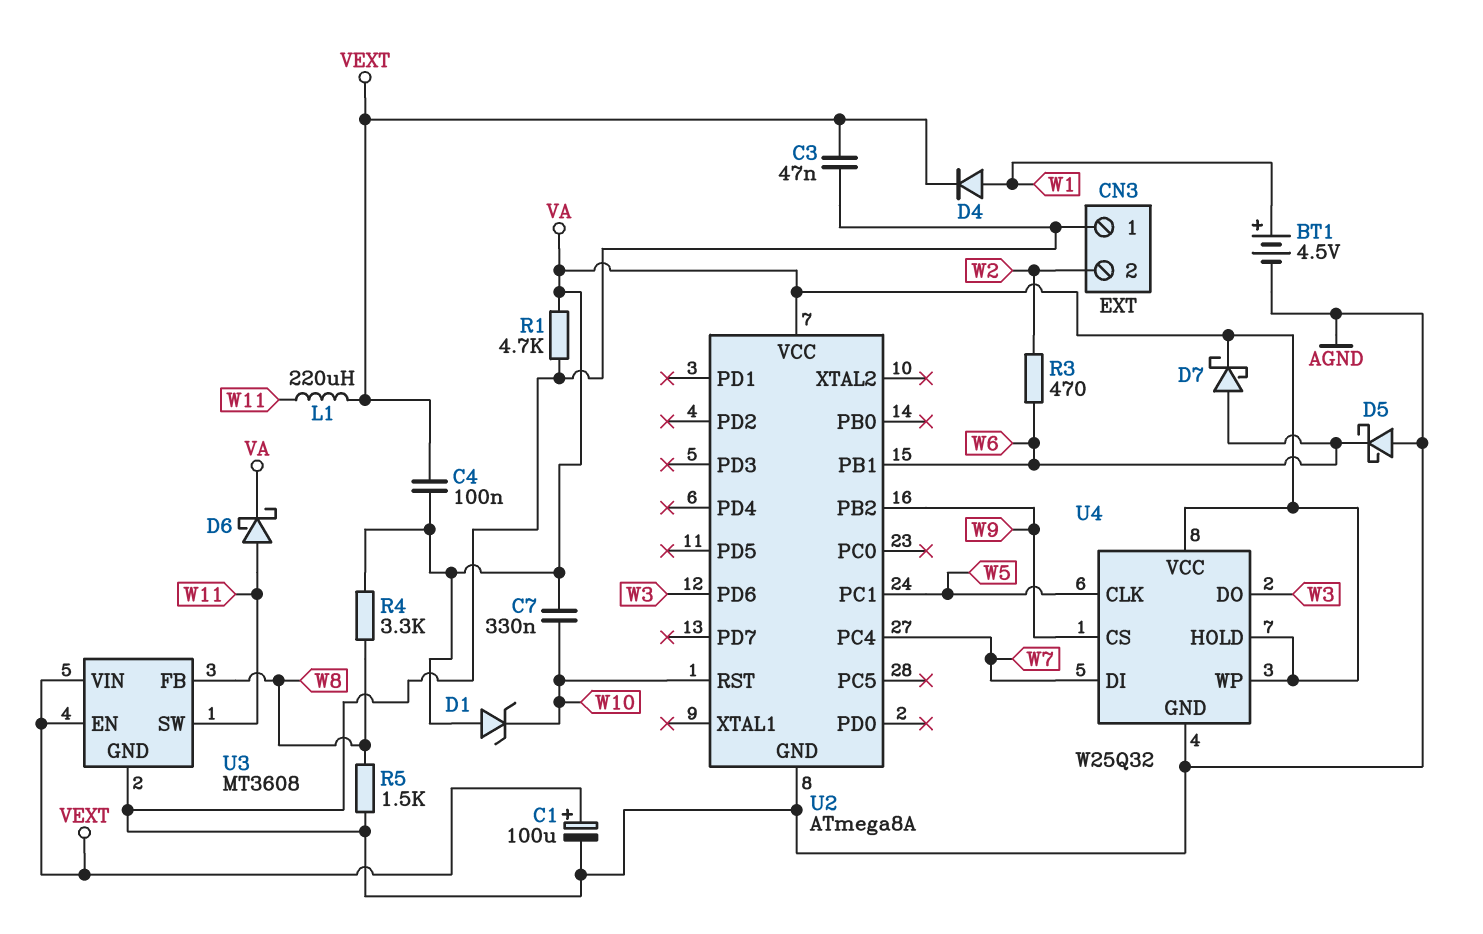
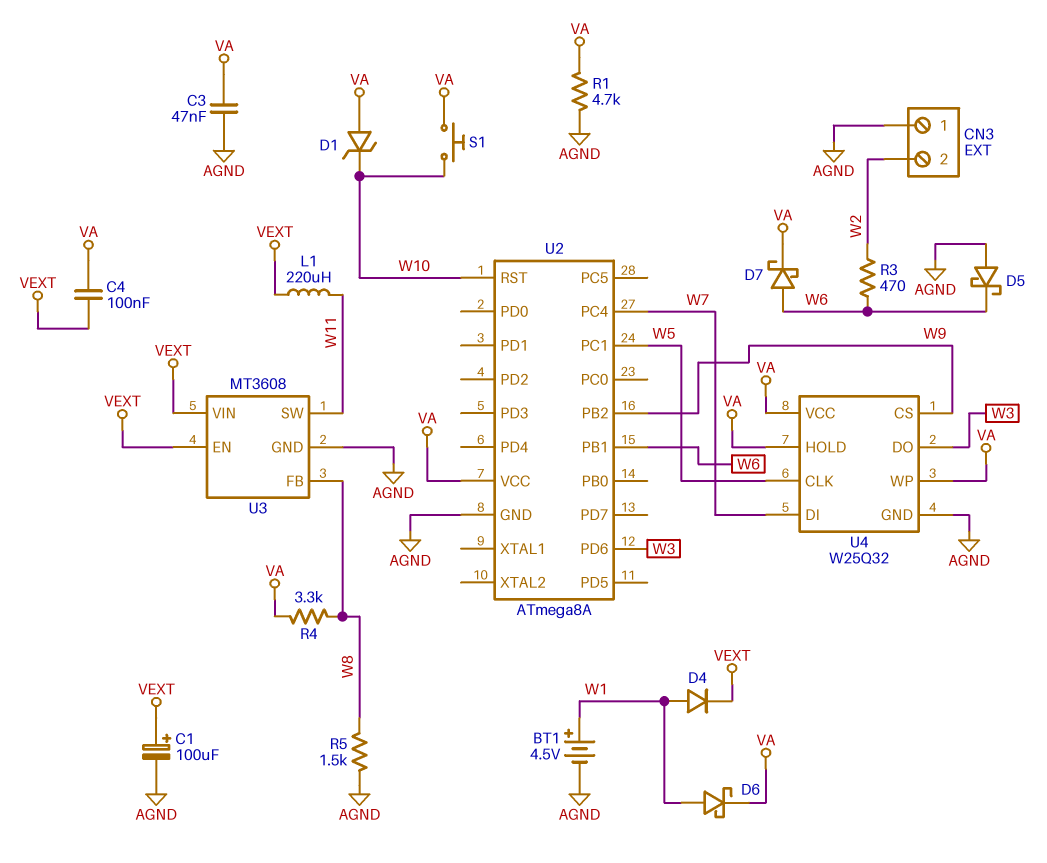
C3: 47nF (AGND, VEXT) -> 47nF (AGND, VA)
C7: 330nF (VA, W10) -> none
D6: schottky (A W11, K VA) -> schottky (A W1, K VA)
S1: none -> button (VA, W10)

